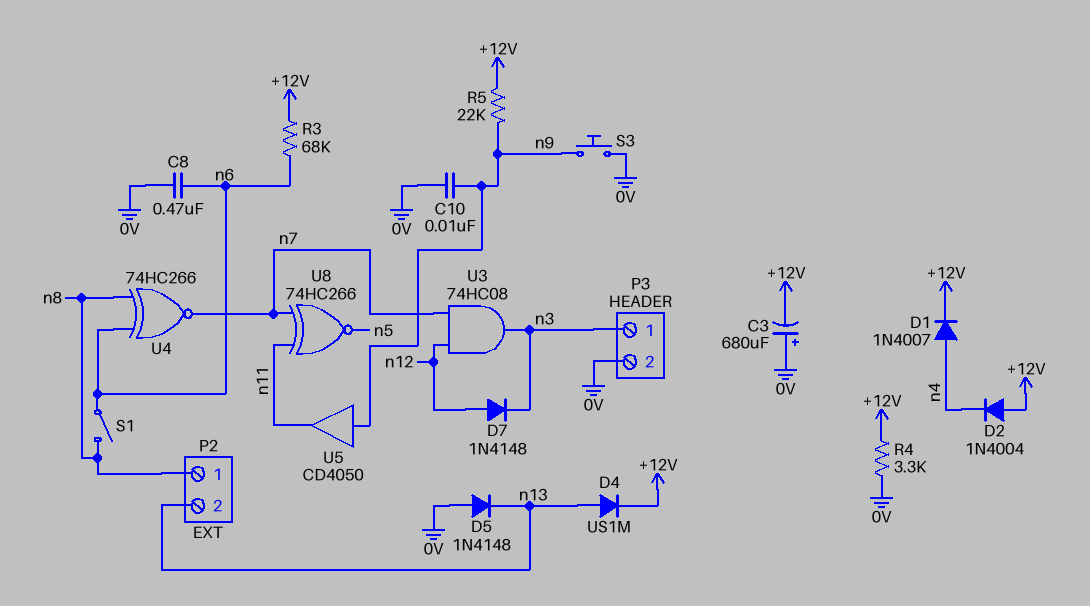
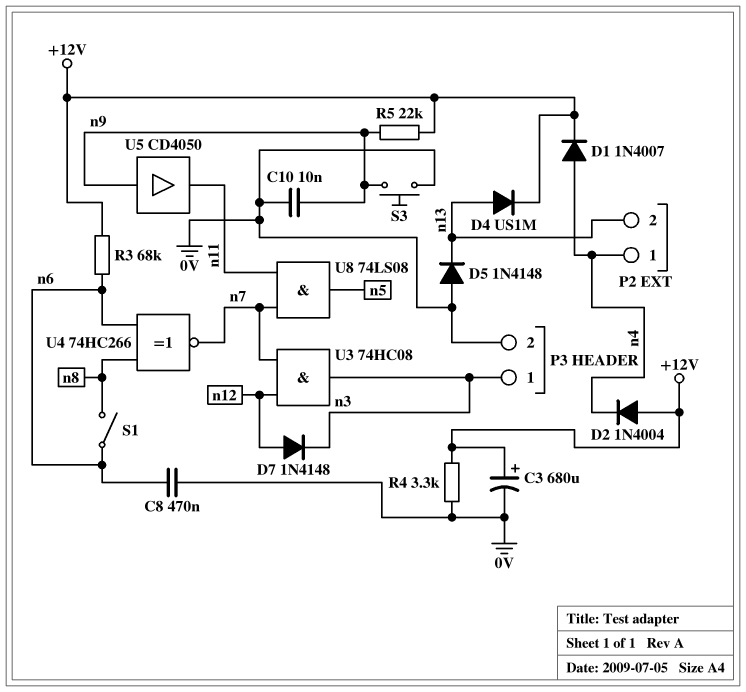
C3: 680uF (plus 0V, minus +12V) -> 680uF (plus +12V, minus 0V)
P2 pin 1: n8 -> n4
U8: XNOR 74HC266 (in n7, in n11, out n5) -> AND 74LS08 (in n7, in n11, out n5)

